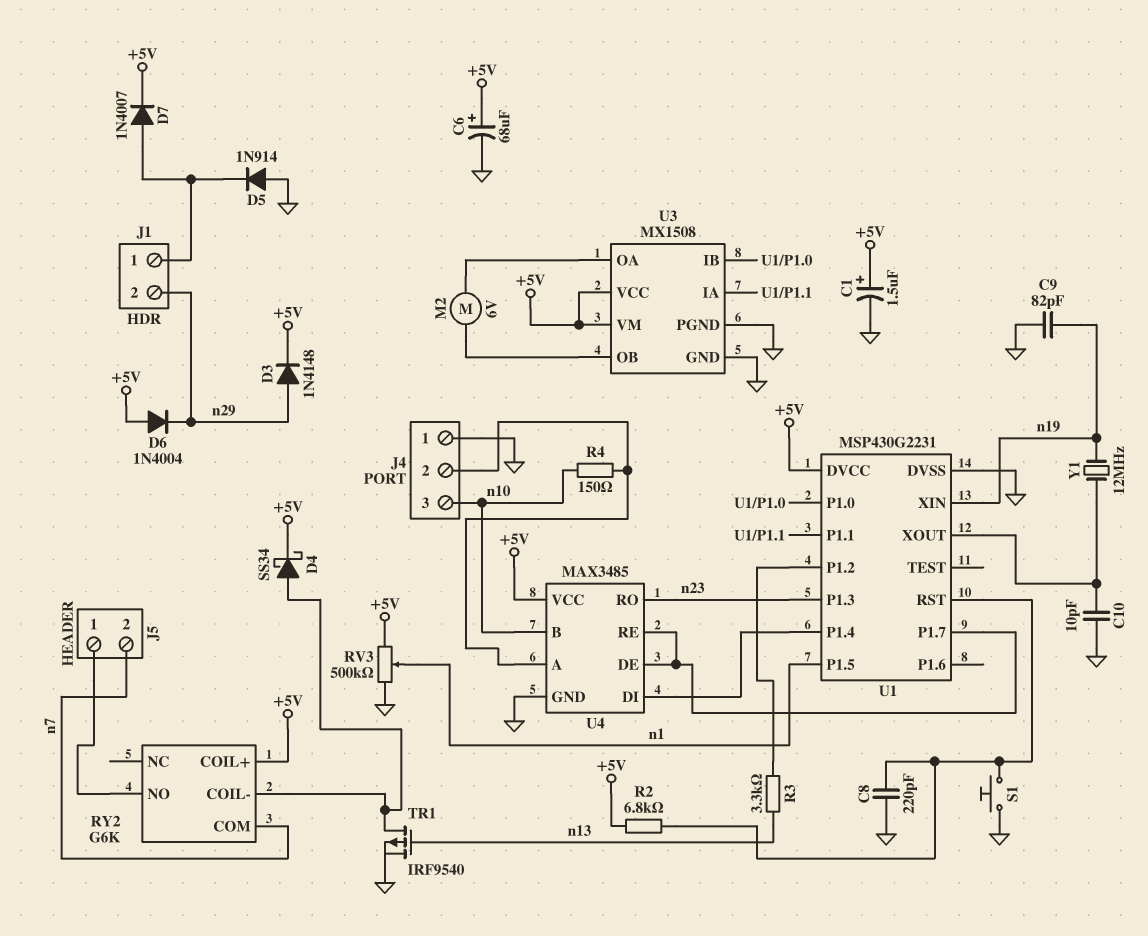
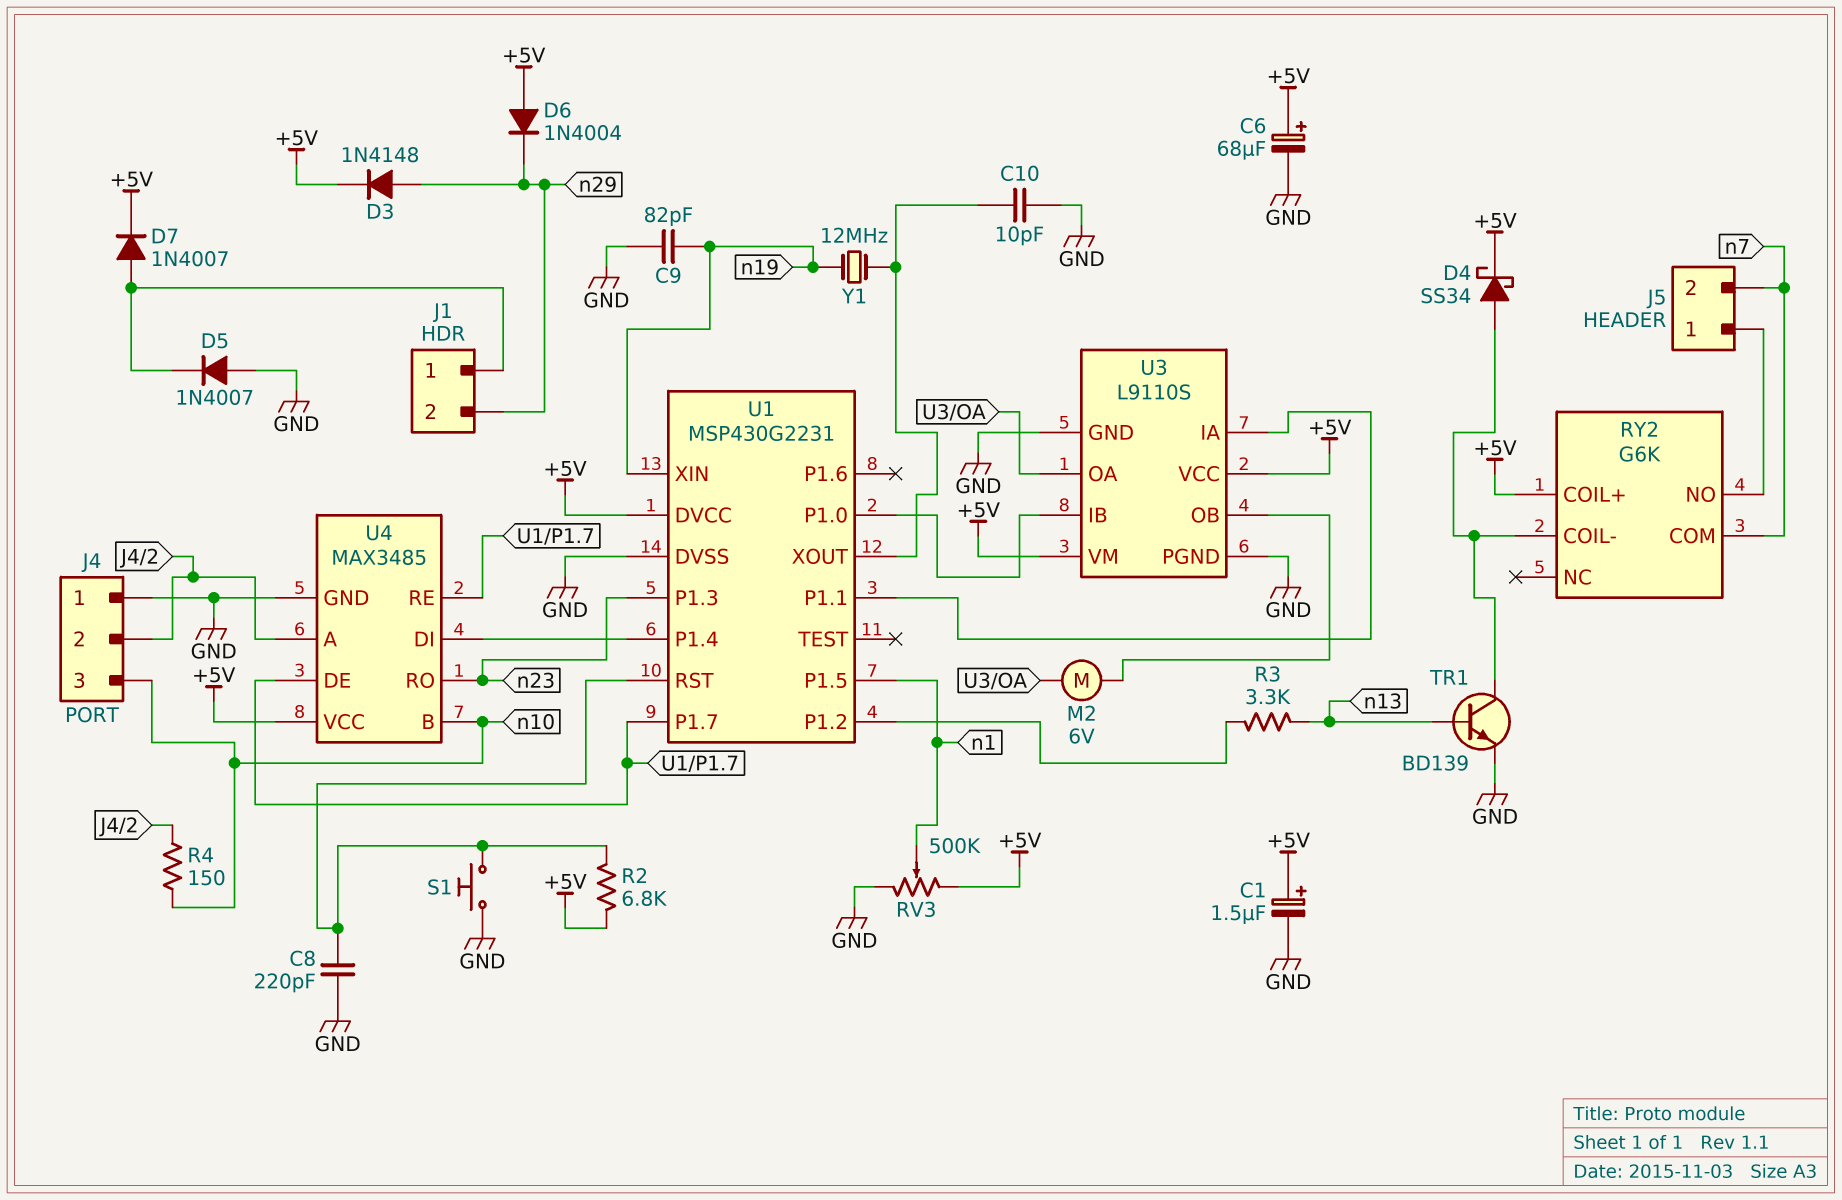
D5: diode 1N914 (A GND, K J1/1) -> diode 1N4007 (A GND, K J1/1)
TR1: PMOS IRF9540 (G n13, D RY2/COIL-, S GND) -> NPN BD139 (B n13, C RY2/COIL-, E GND)
U3: MX1508 -> L9110S

